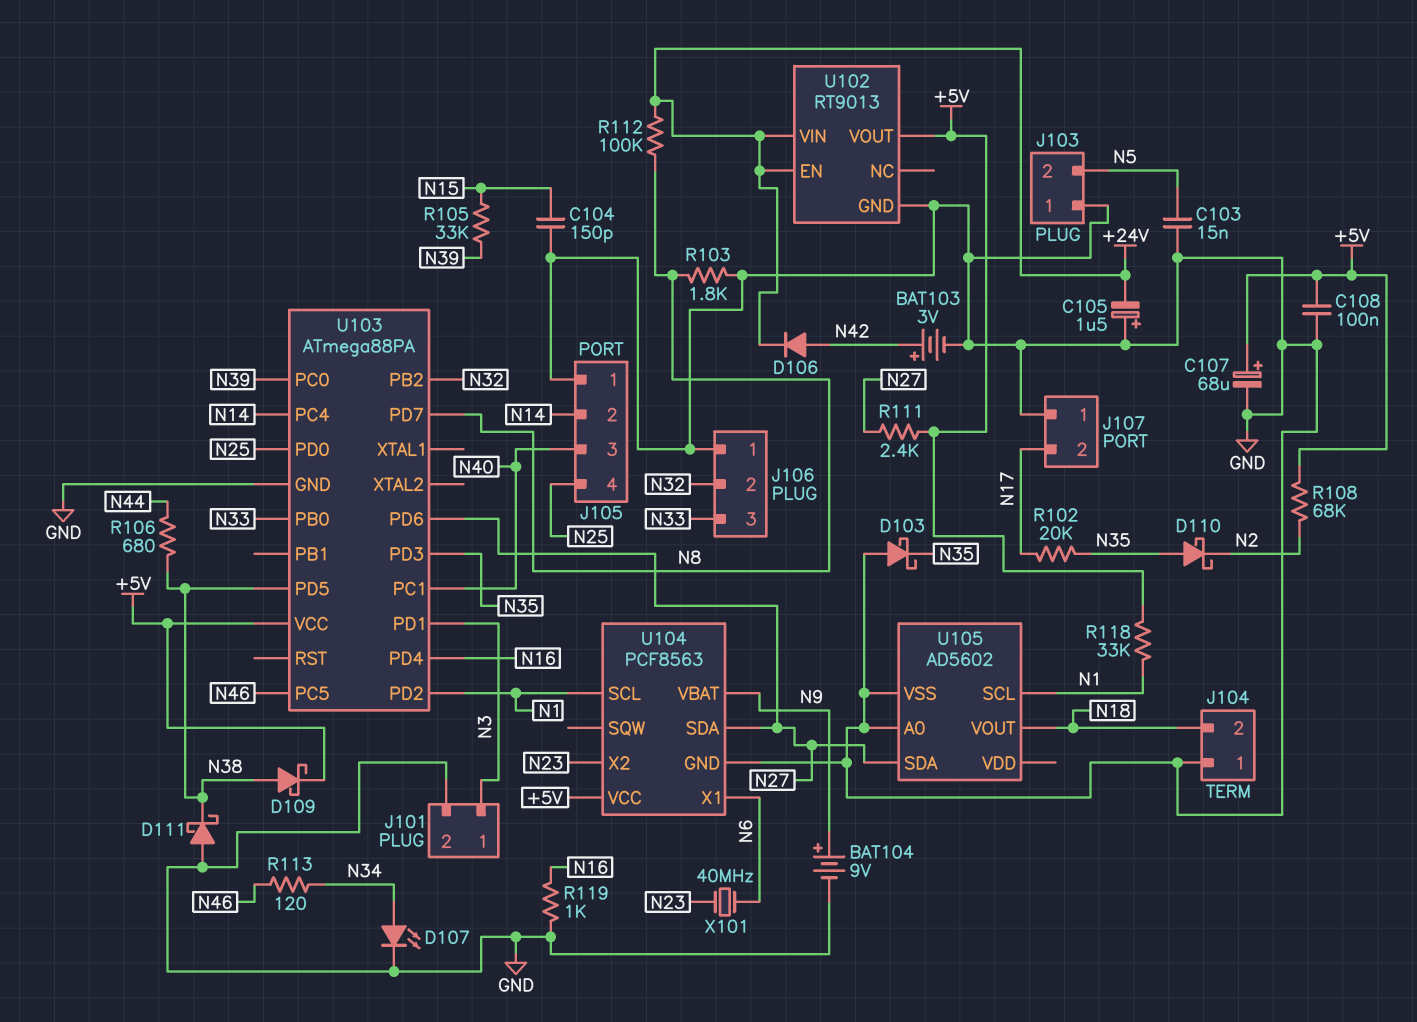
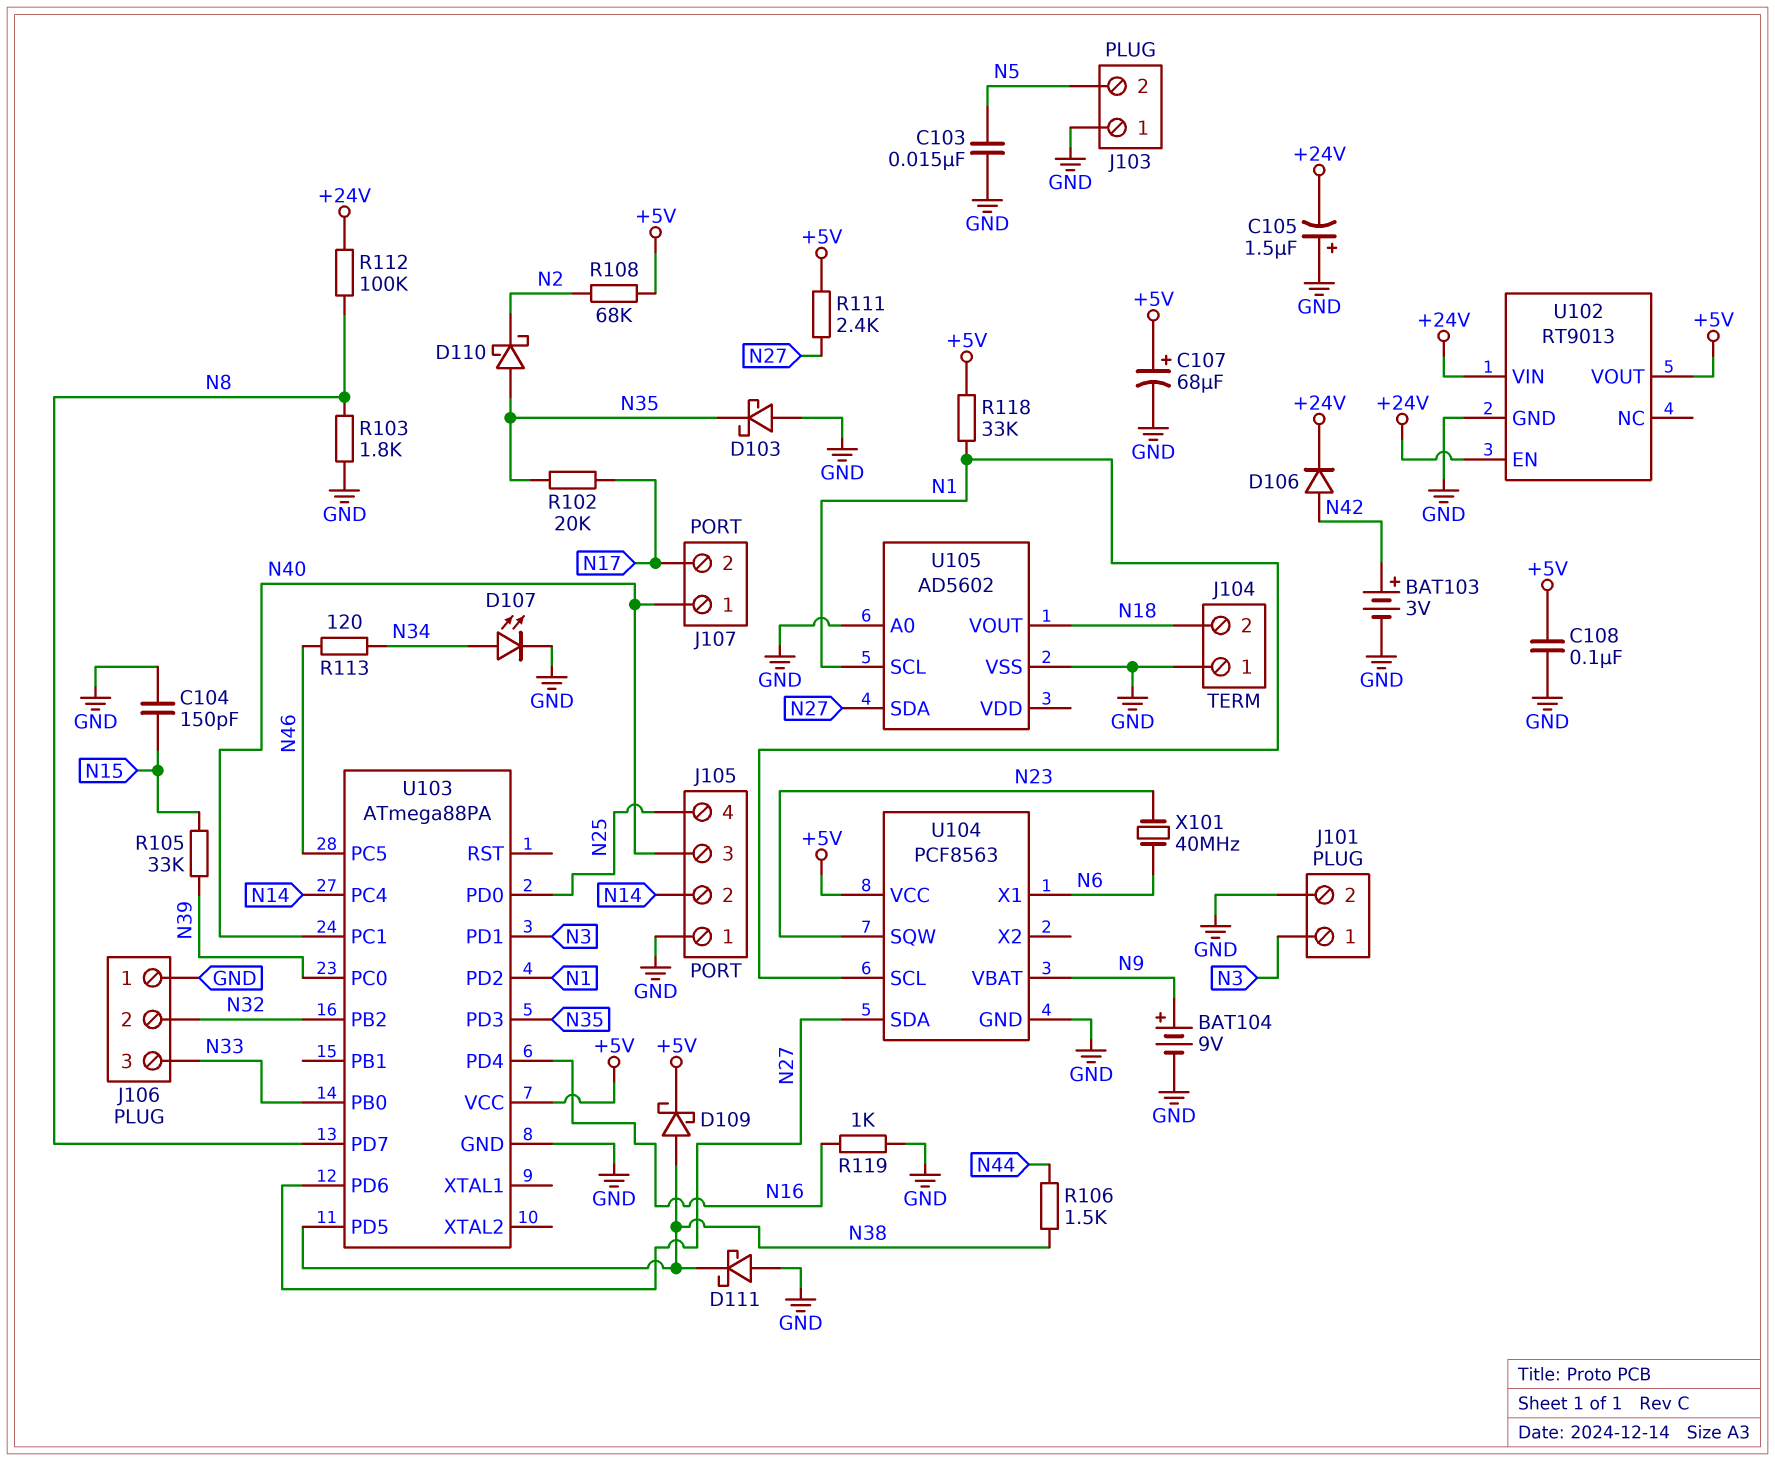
J107 pin 1: GND -> N40
R106: 680 (N38, N44) -> 1.5k (N38, N44)
U104 pin SQW: none -> N23
U104 pin X2: N23 -> none

